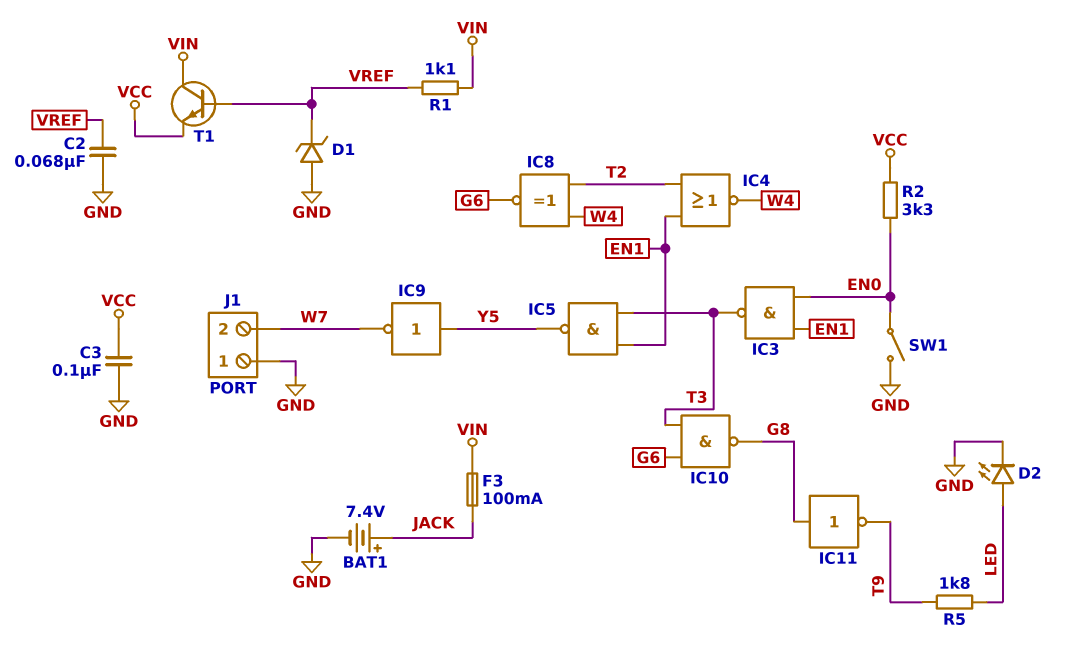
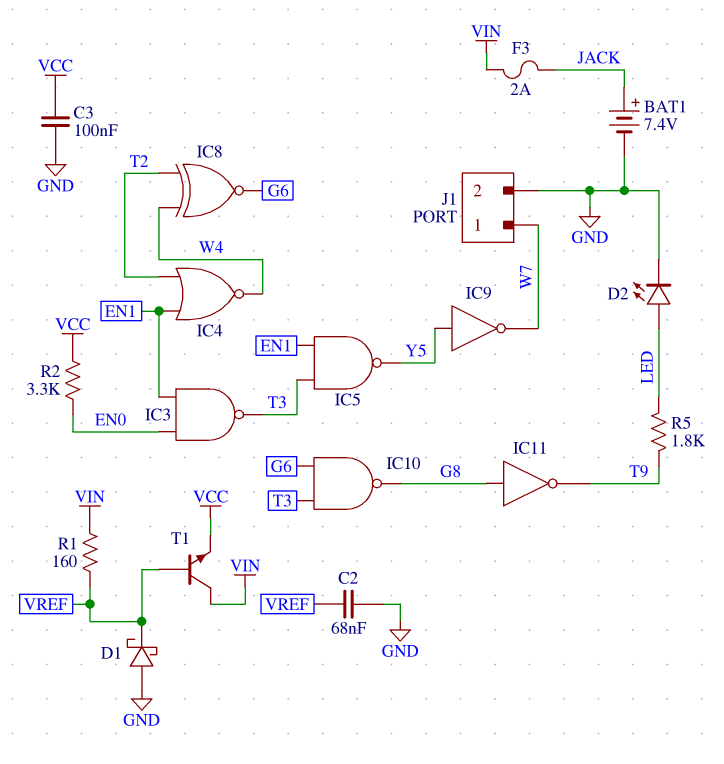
D1: zener (A GND, K VREF) -> schottky (A GND, K VREF)
F3: 100mA (JACK, VIN) -> 2A (JACK, VIN)
J1 pin 1: GND -> W7
J1 pin 2: W7 -> GND
R1: 1.1k (VIN, VREF) -> 160 (VIN, VREF)
SW1: switch (EN0, GND) -> none

